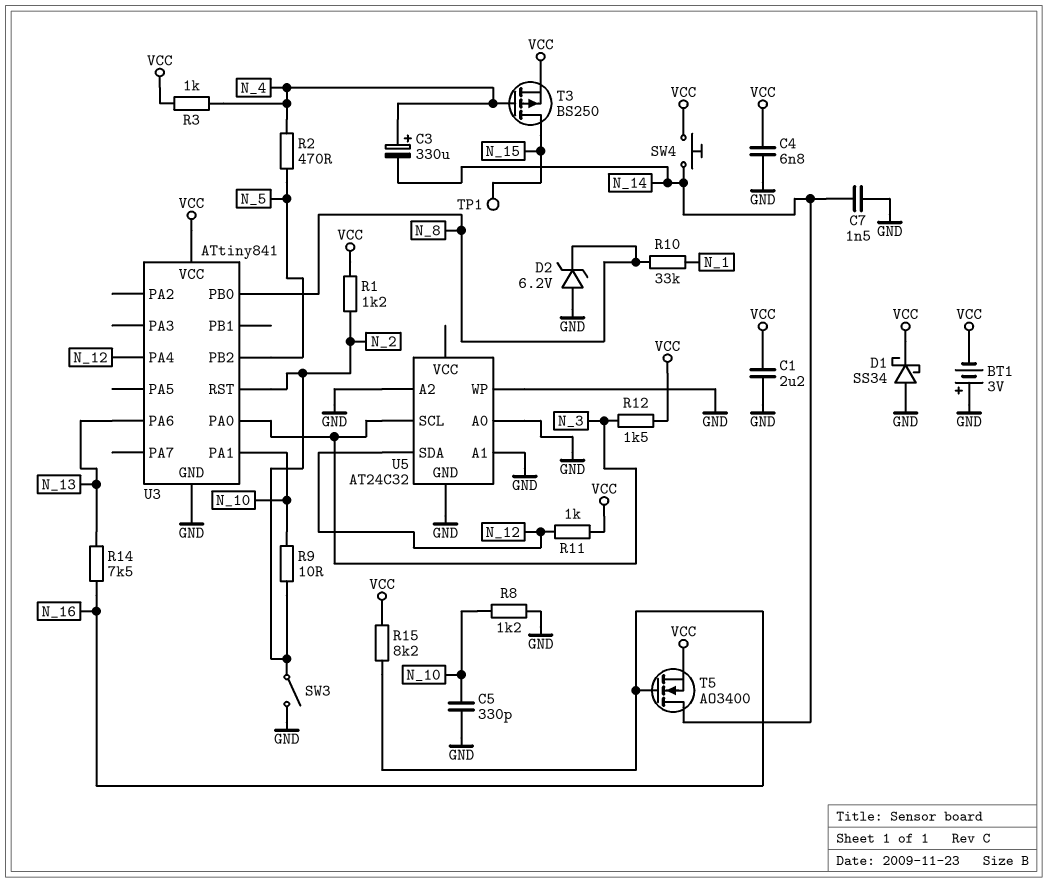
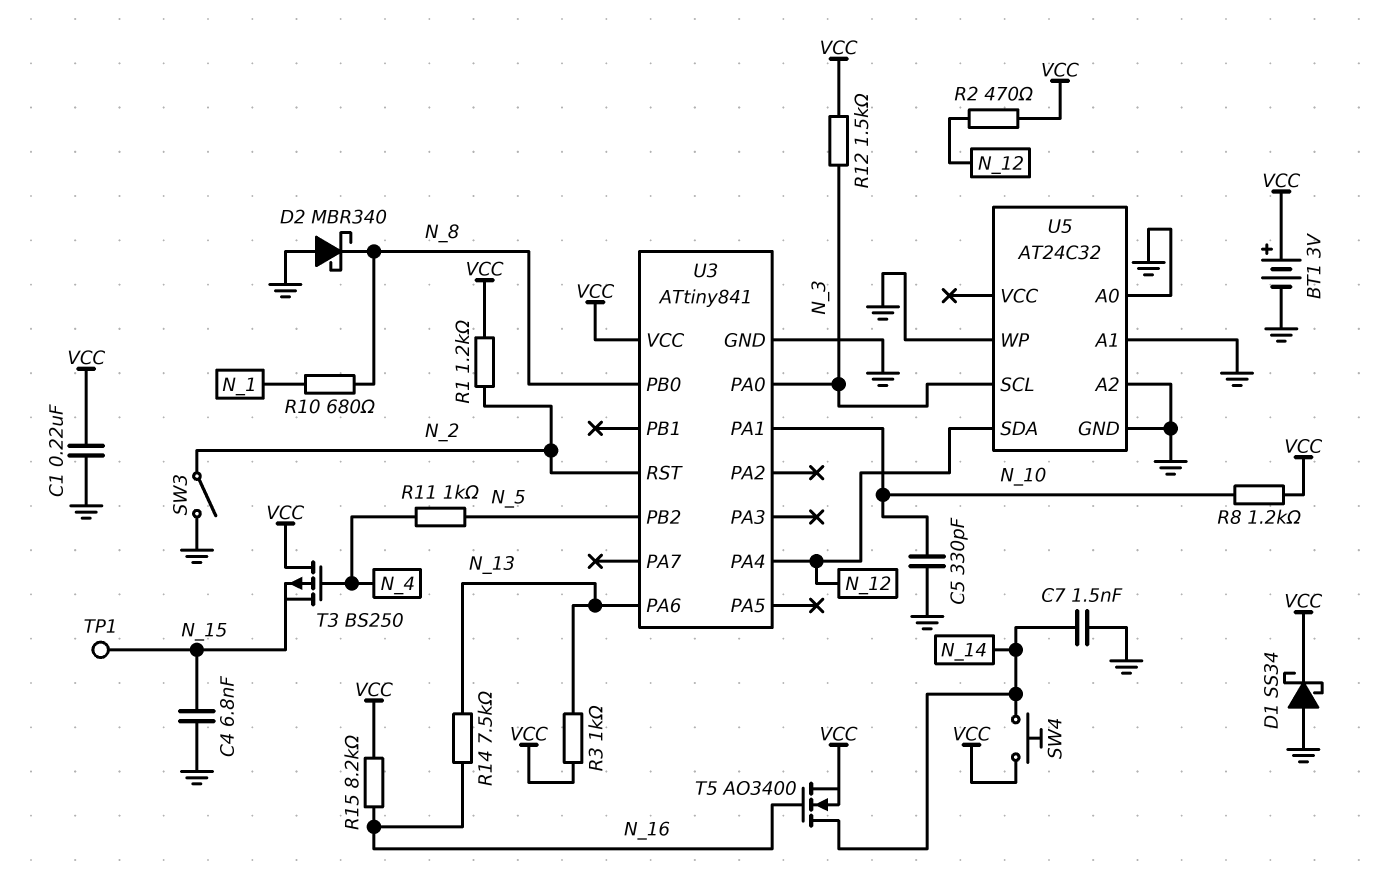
BT1: 3V (plus GND, minus VCC) -> 3V (plus VCC, minus GND)
C1: 2.2uF (GND, VCC) -> 220nF (GND, VCC)
C3: 330uF (plus N_4, minus N_14) -> none
C4: 6.8nF (GND, VCC) -> 6.8nF (GND, N_15)
D2: zener 6.2V (A GND, K N_8) -> schottky MBR340 (A GND, K N_8)
R2: 470 (N_4, N_5) -> 470 (N_12, VCC)
R3: 1k (N_4, VCC) -> 1k (N_13, VCC)
R8: 1.2k (GND, N_10) -> 1.2k (N_10, VCC)
R9: 10 (N_2, N_10) -> none
R10: 33k (N_1, N_8) -> 680 (N_1, N_8)
R11: 1k (N_12, VCC) -> 1k (N_4, N_5)
T3: PMOS BS250 (G N_4, D N_15, S VCC) -> PMOS BS250 (G N_4, D VCC, S N_15)

